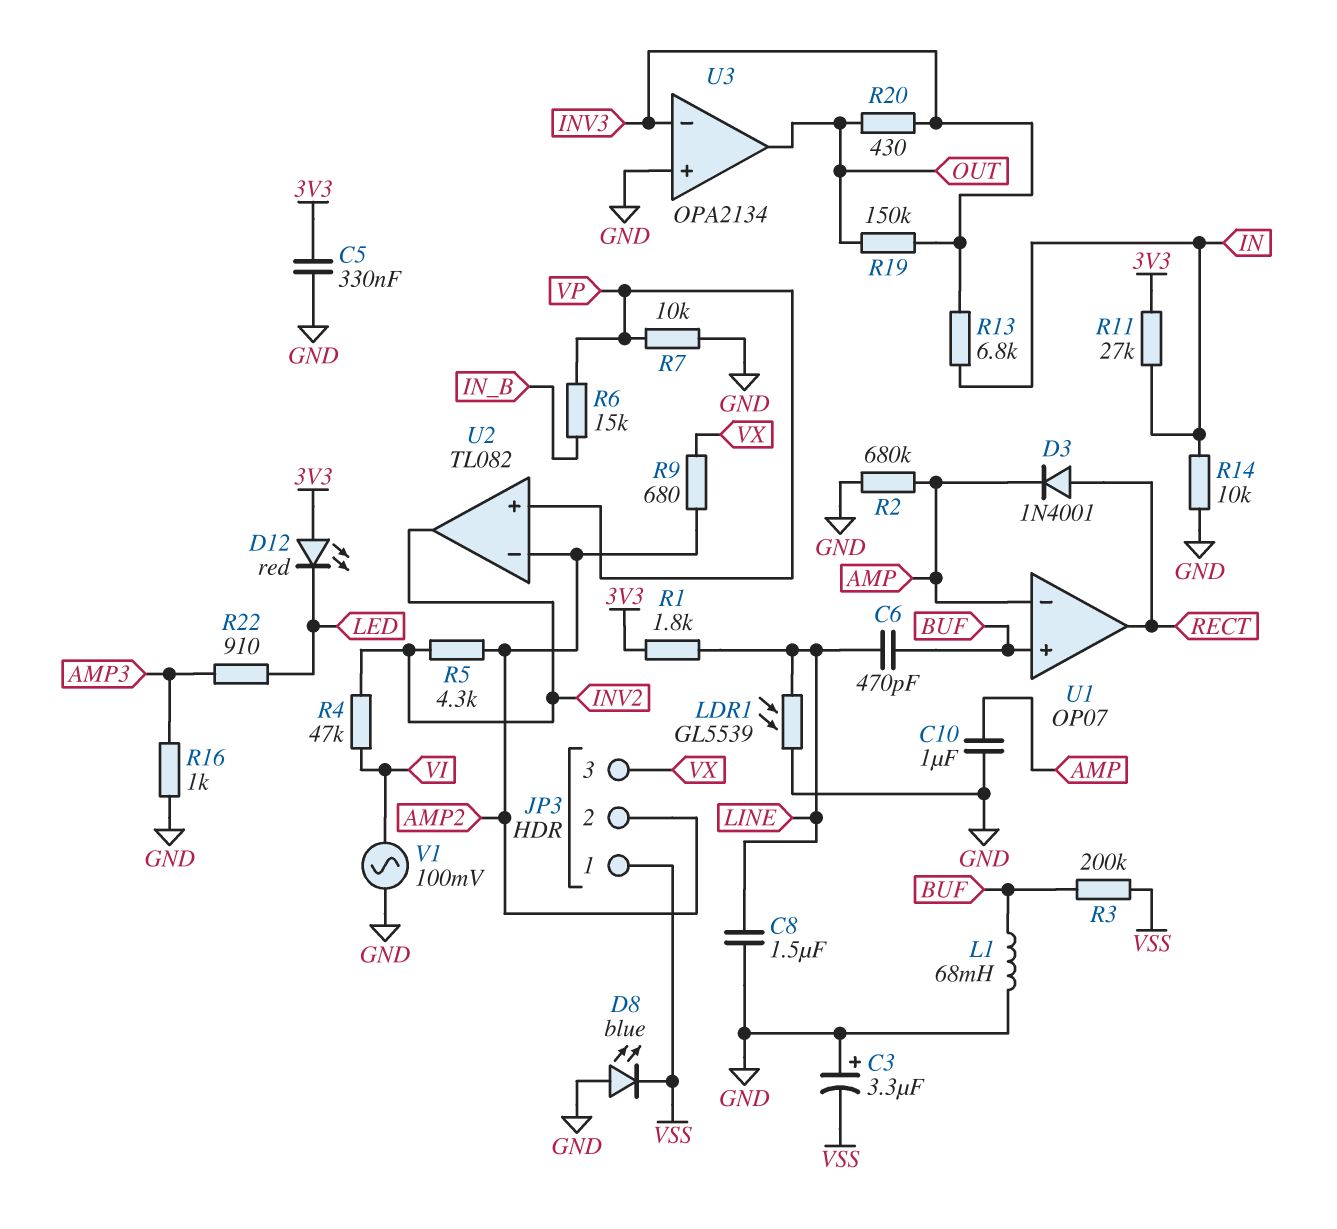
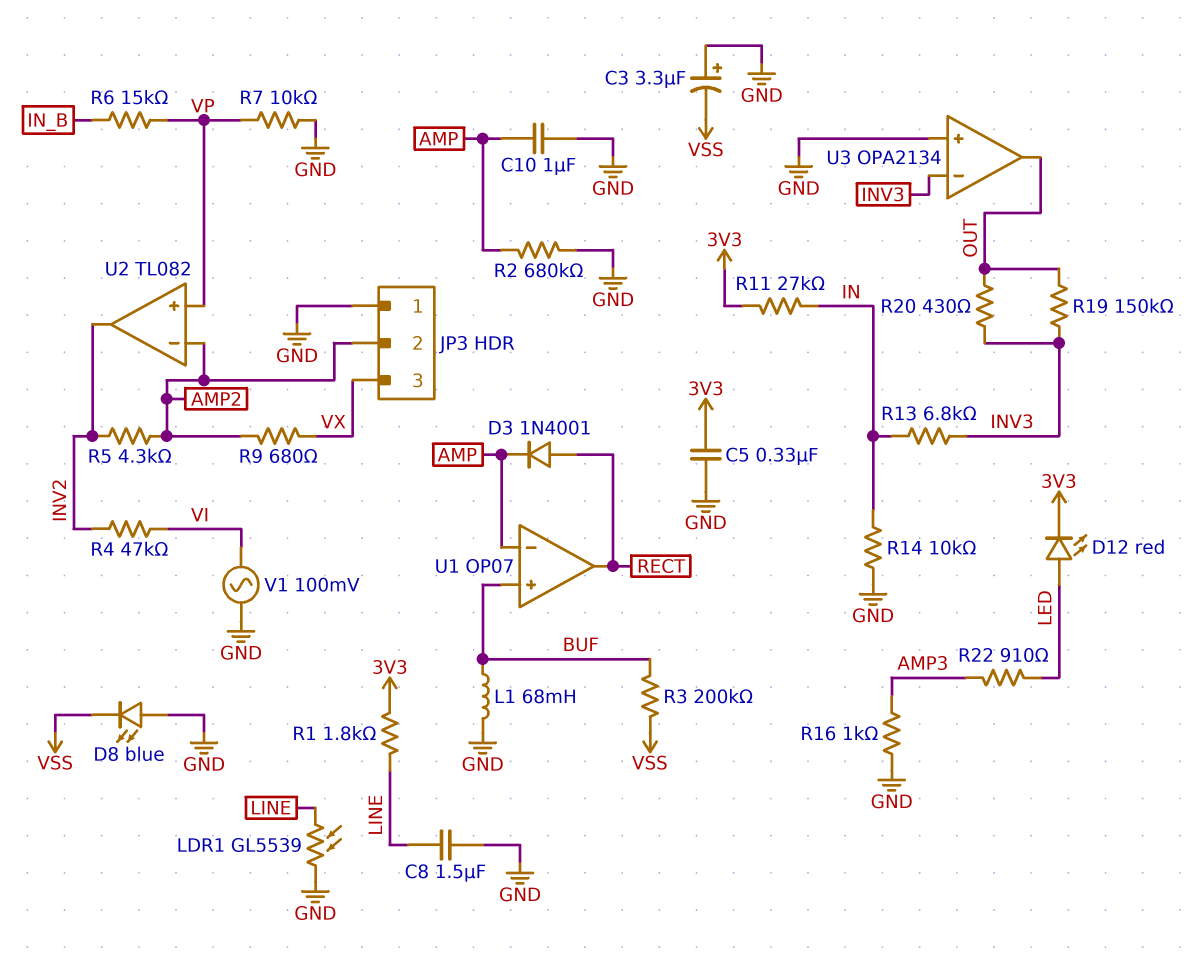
C6: 470pF (BUF, LINE) -> none
D12: LED red (A 3V3, K LED) -> LED red (A LED, K 3V3)
JP3 pin 1: VSS -> GND

